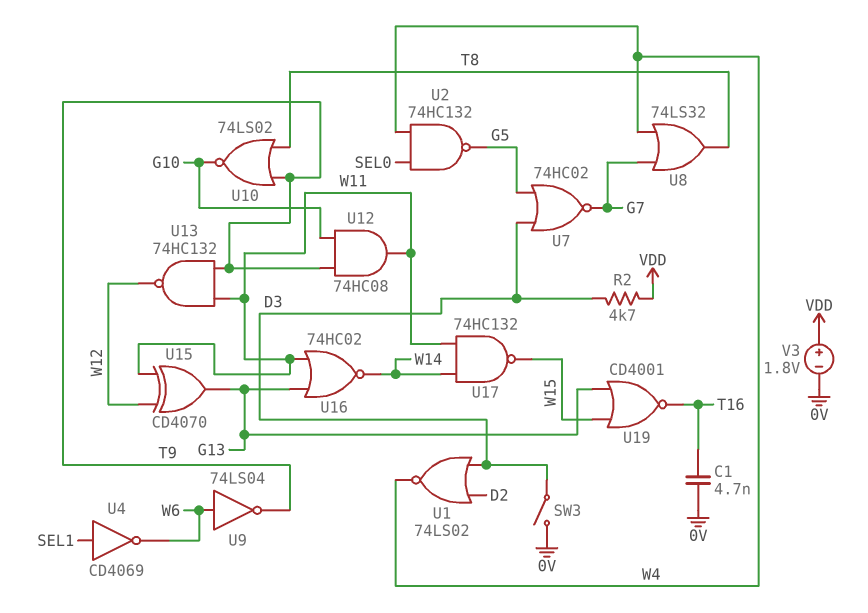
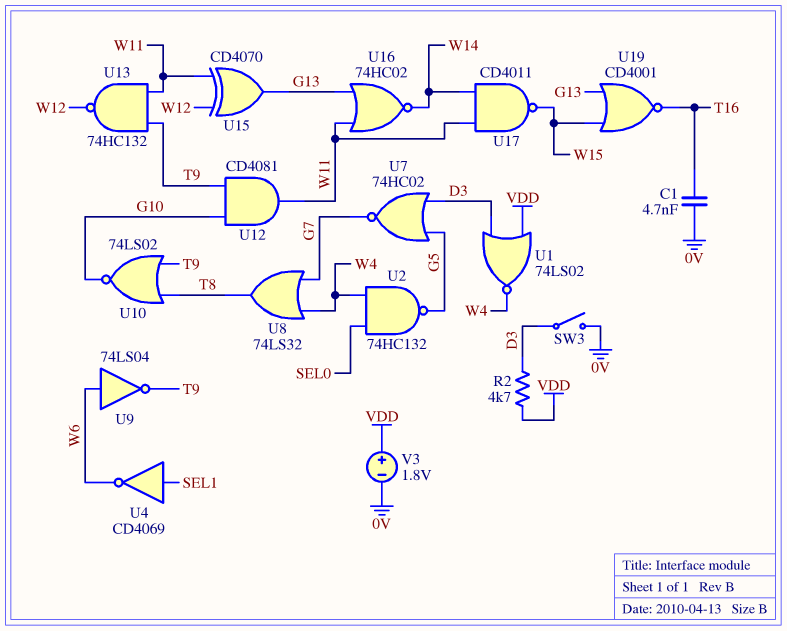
U1: NOR 74LS02 (in D2, in D3, out W4) -> NOR 74LS02 (in D3, in VDD, out W4)
U12: AND 74HC08 (in G10, in T9, out W11) -> AND CD4081 (in G10, in T9, out W11)
U17: NAND 74HC132 (in W11, in W14, out W15) -> NAND CD4011 (in W11, in W14, out W15)

